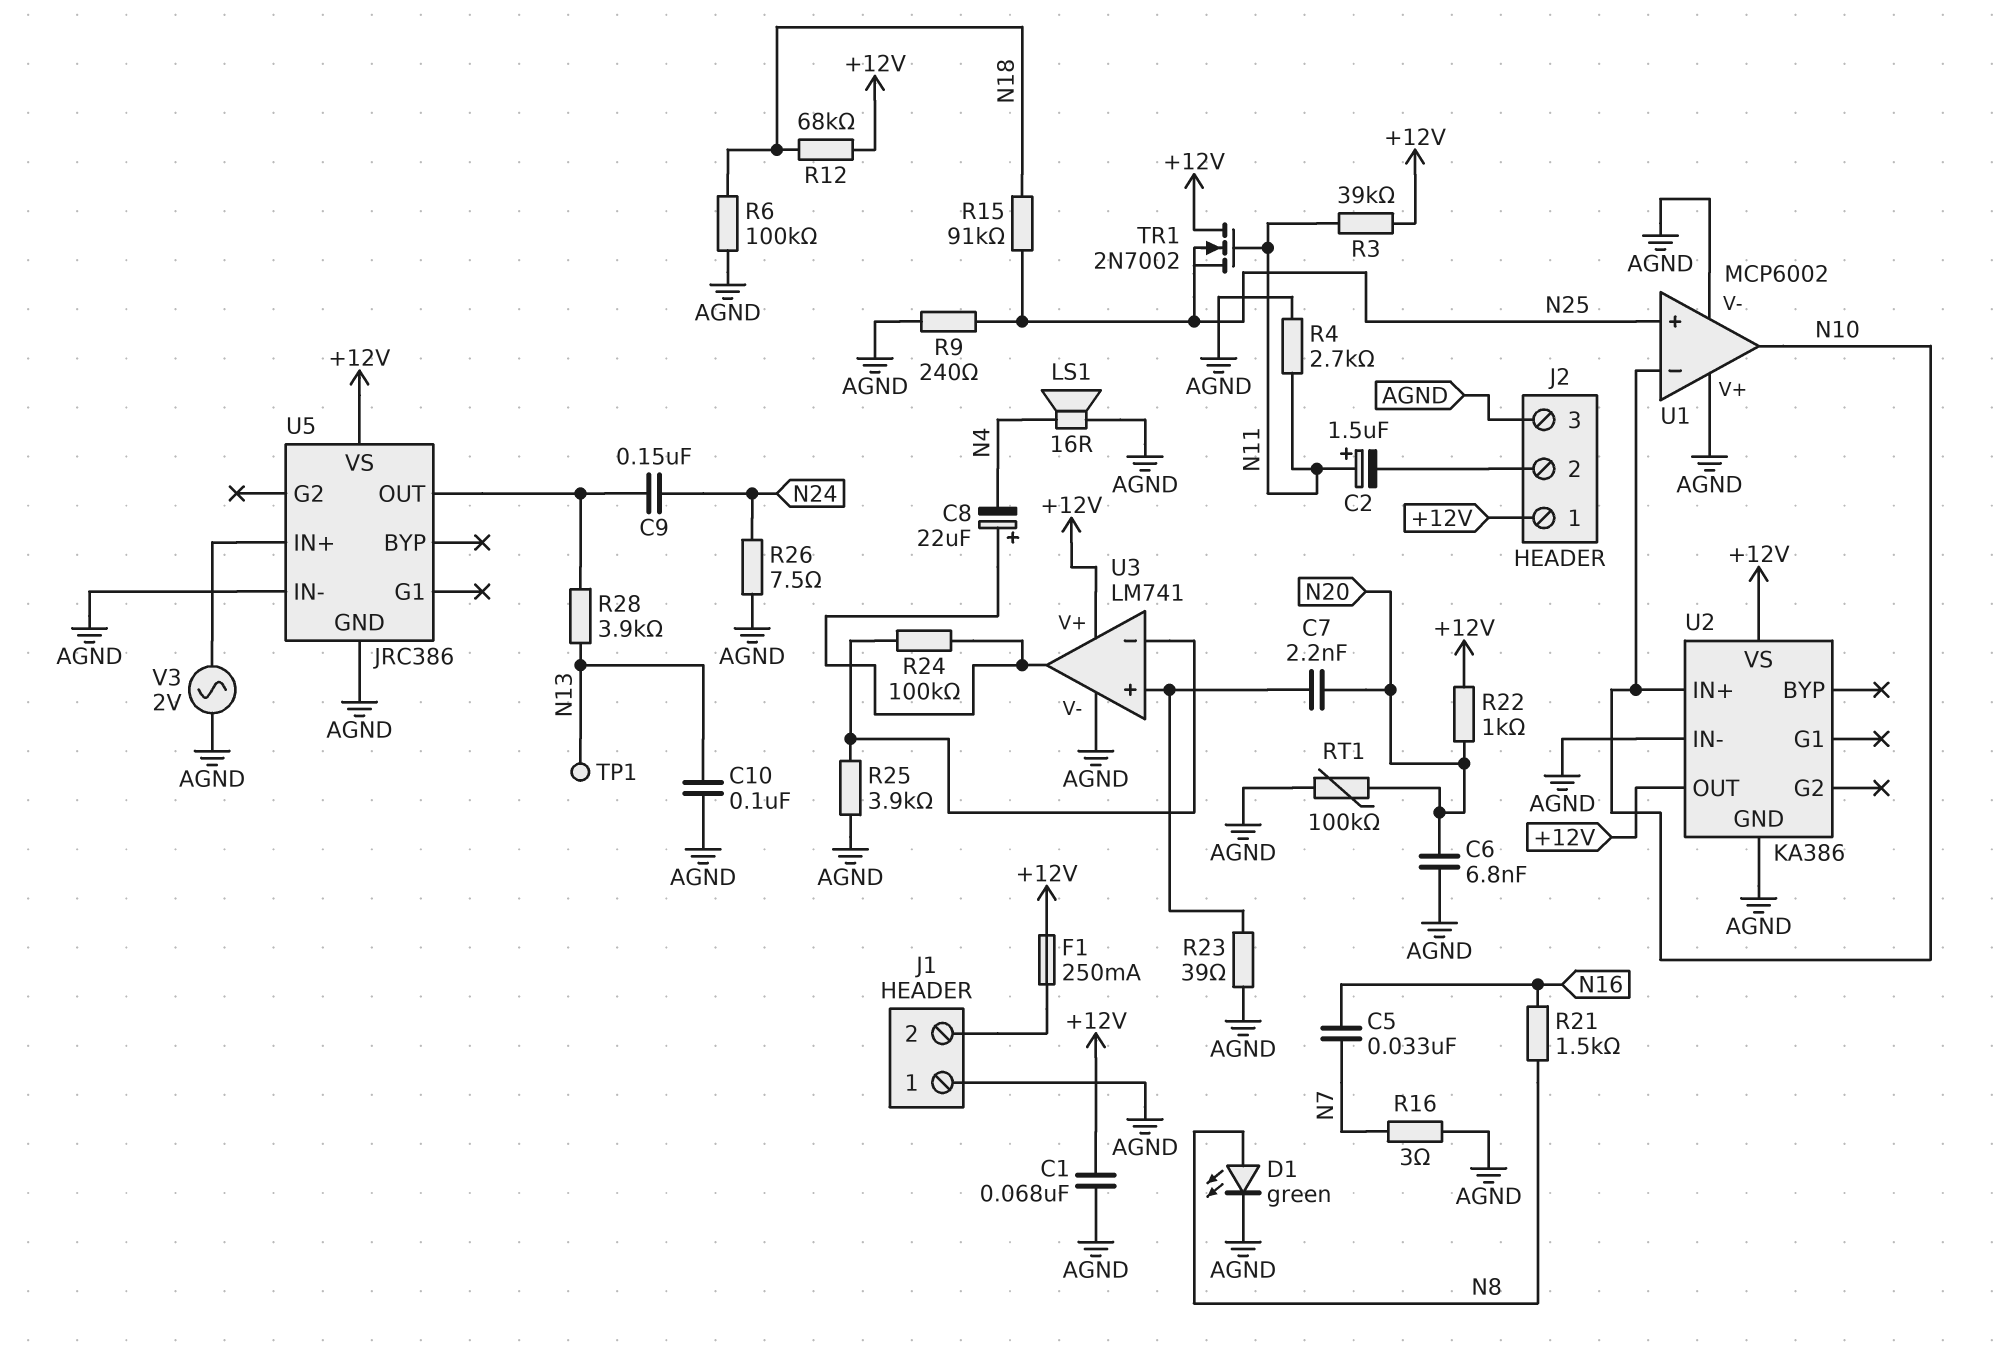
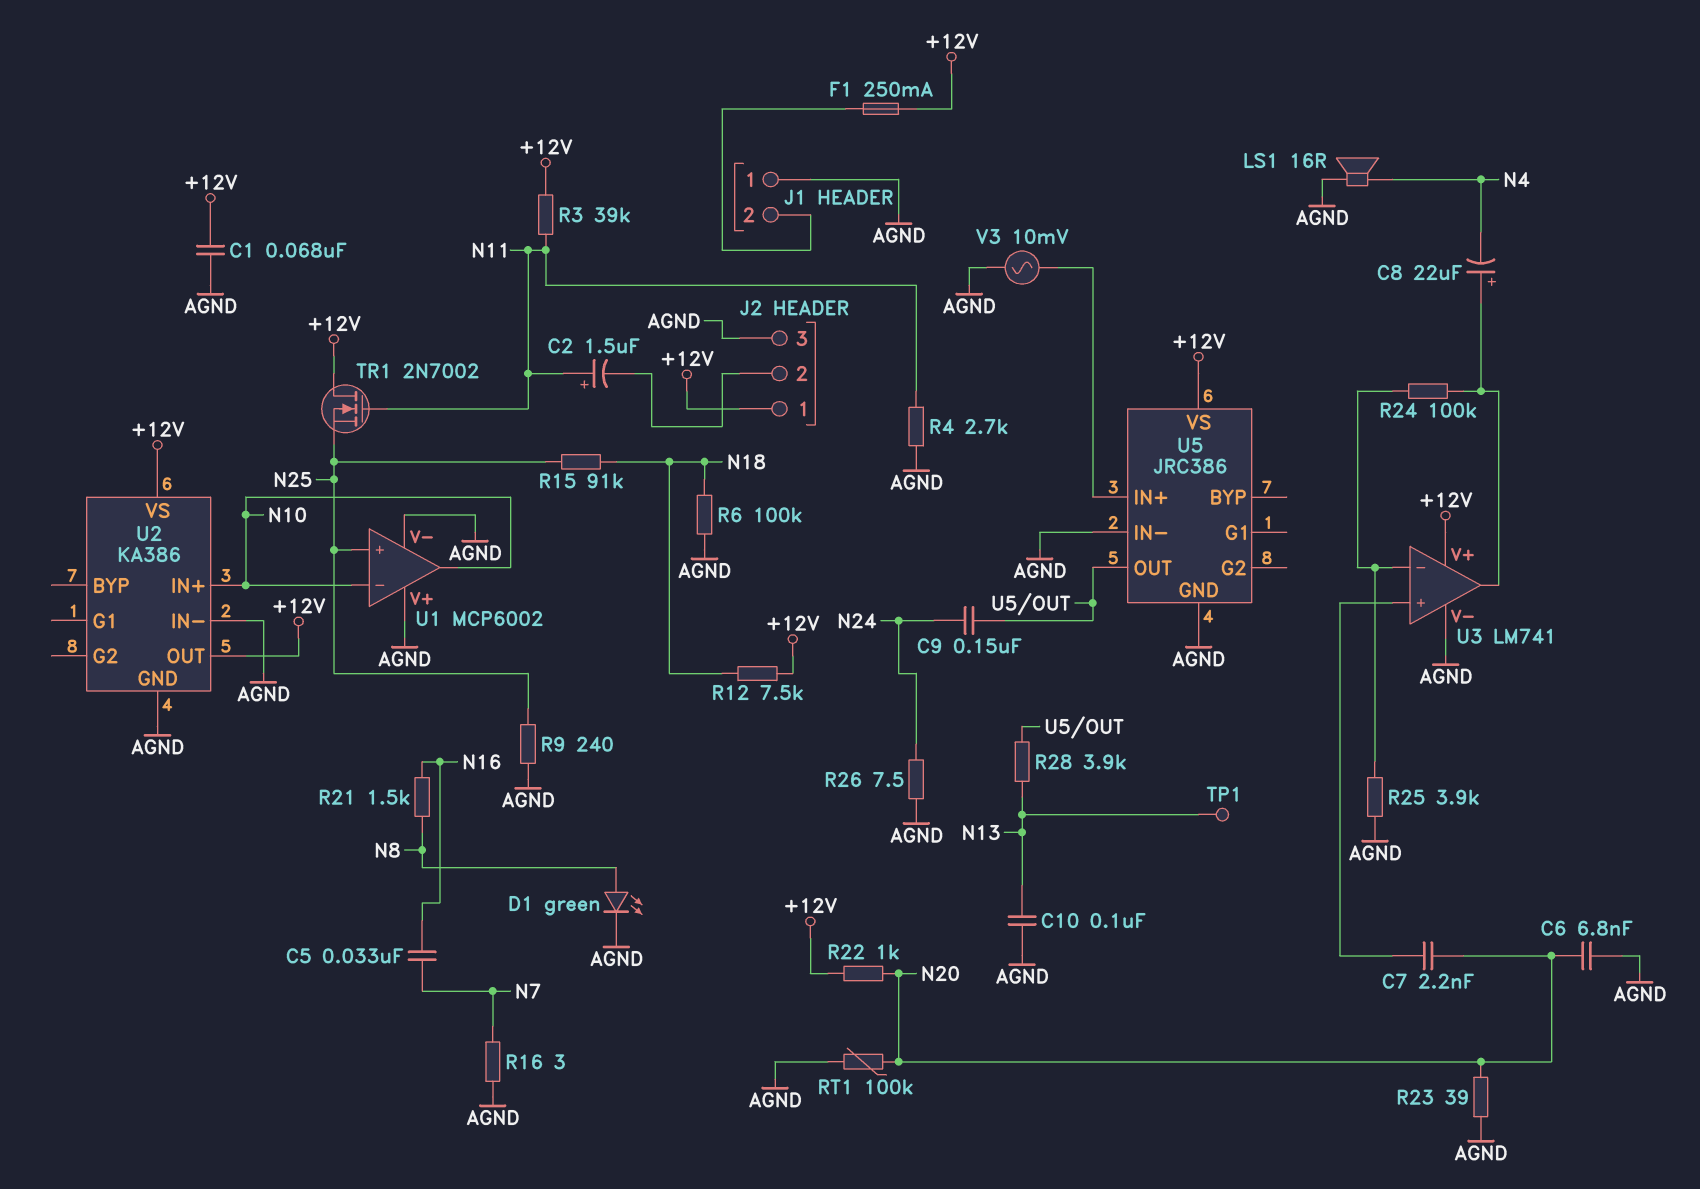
R12: 68k (+12V, N18) -> 7.5k (+12V, N18)
R23: 39 (AGND, U3/in+) -> 39 (AGND, N20)
V3: AC 2V (AGND, U5/IN+) -> AC 10mV (AGND, U5/IN+)

